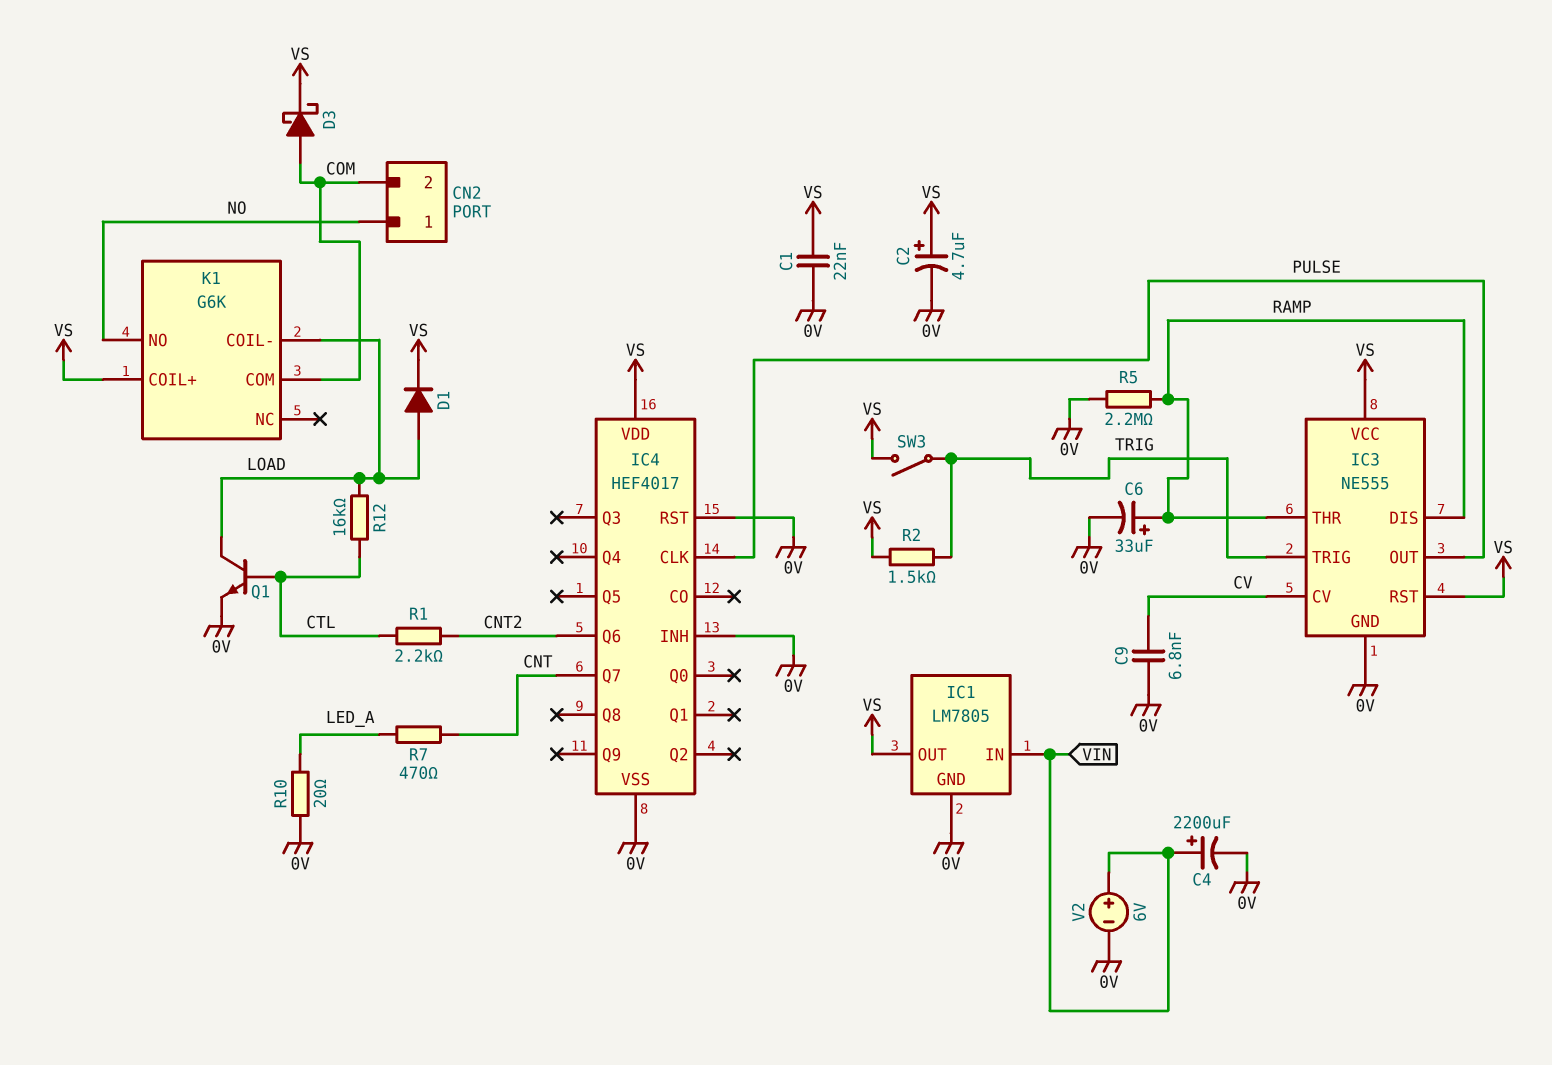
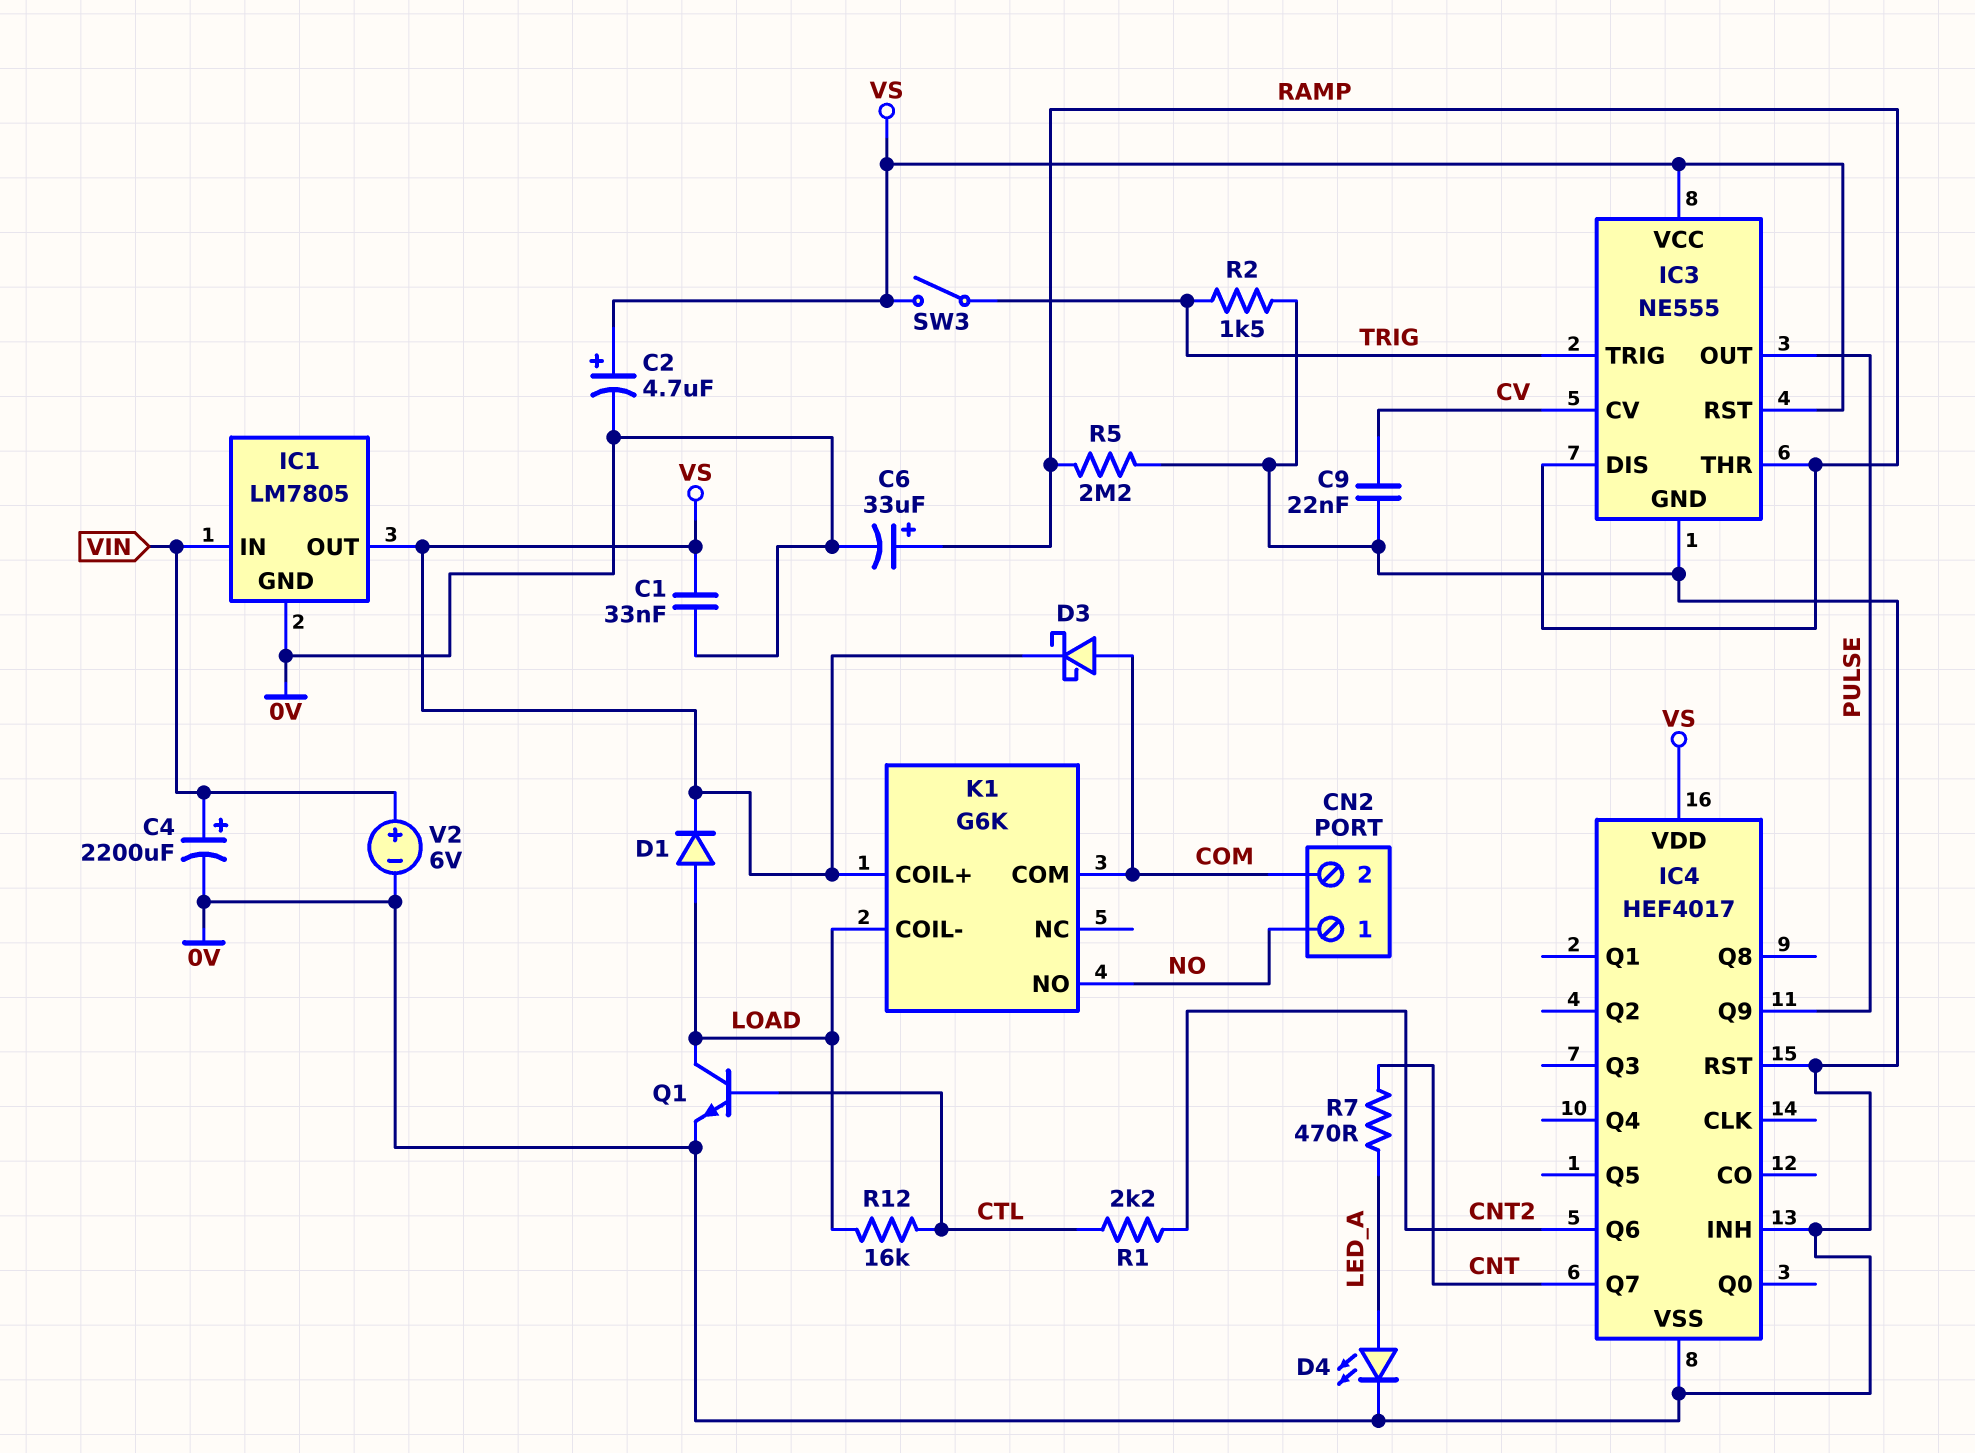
C1: 22nF (0V, VS) -> 33nF (0V, VS)
C9: 6.8nF (0V, CV) -> 22nF (0V, CV)
D4: none -> LED (A LED_A, K 0V)
IC4 pin CLK: PULSE -> none
IC4 pin Q9: none -> PULSE
R2: 1.5k (TRIG, VS) -> 1.5k (0V, TRIG)
R10: 20 (0V, LED_A) -> none

